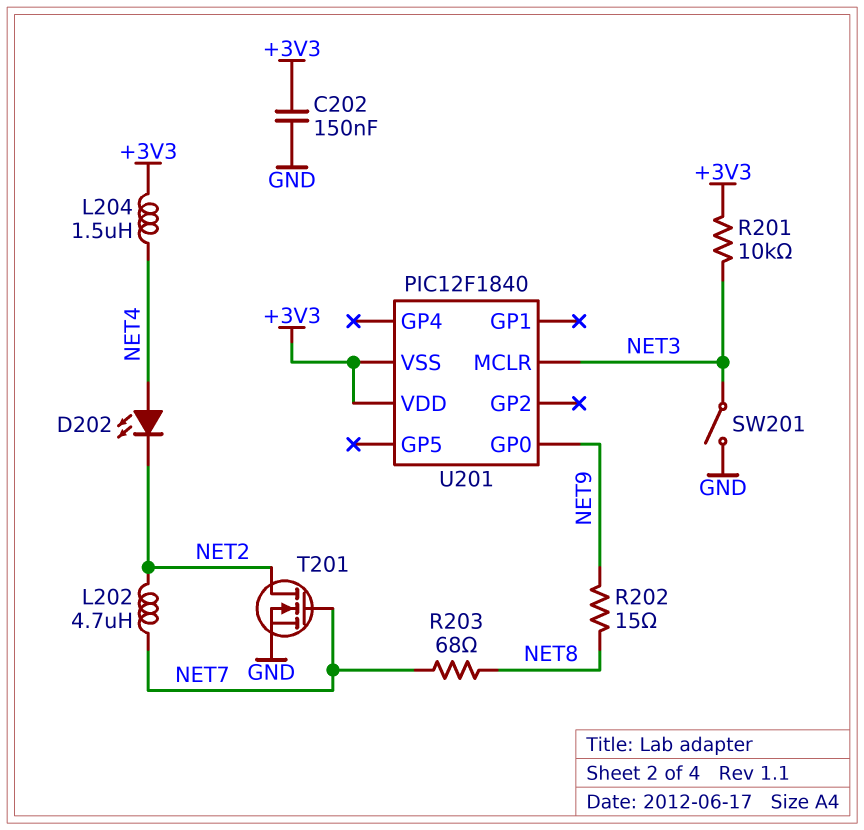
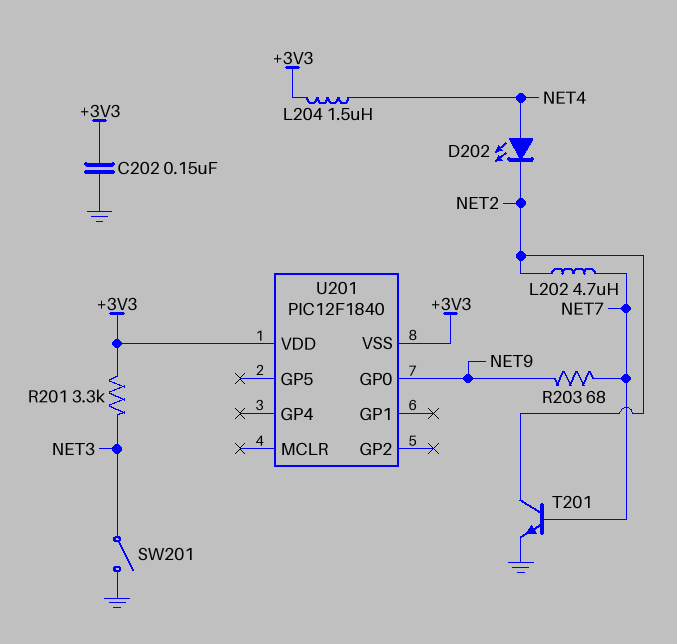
R201: 10k (+3V3, NET3) -> 3.3k (+3V3, NET3)
R202: 15 (NET8, NET9) -> none
R203: 68 (NET7, NET8) -> 68 (NET7, NET9)
T201: NMOS (G NET7, D NET2, S GND) -> NPN (B NET7, C NET2, E GND)
U201 pin MCLR: NET3 -> none

